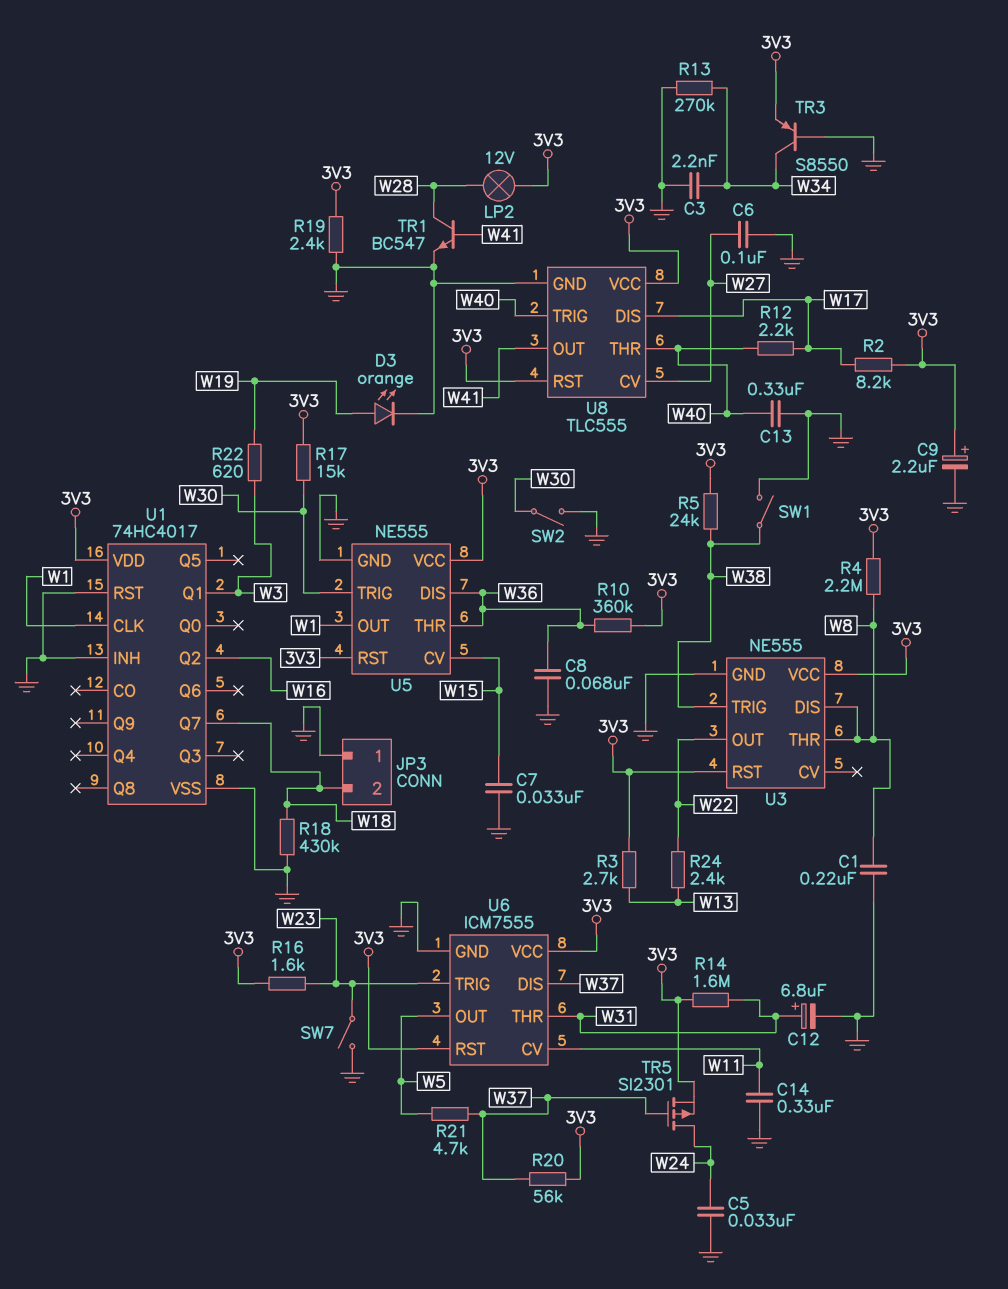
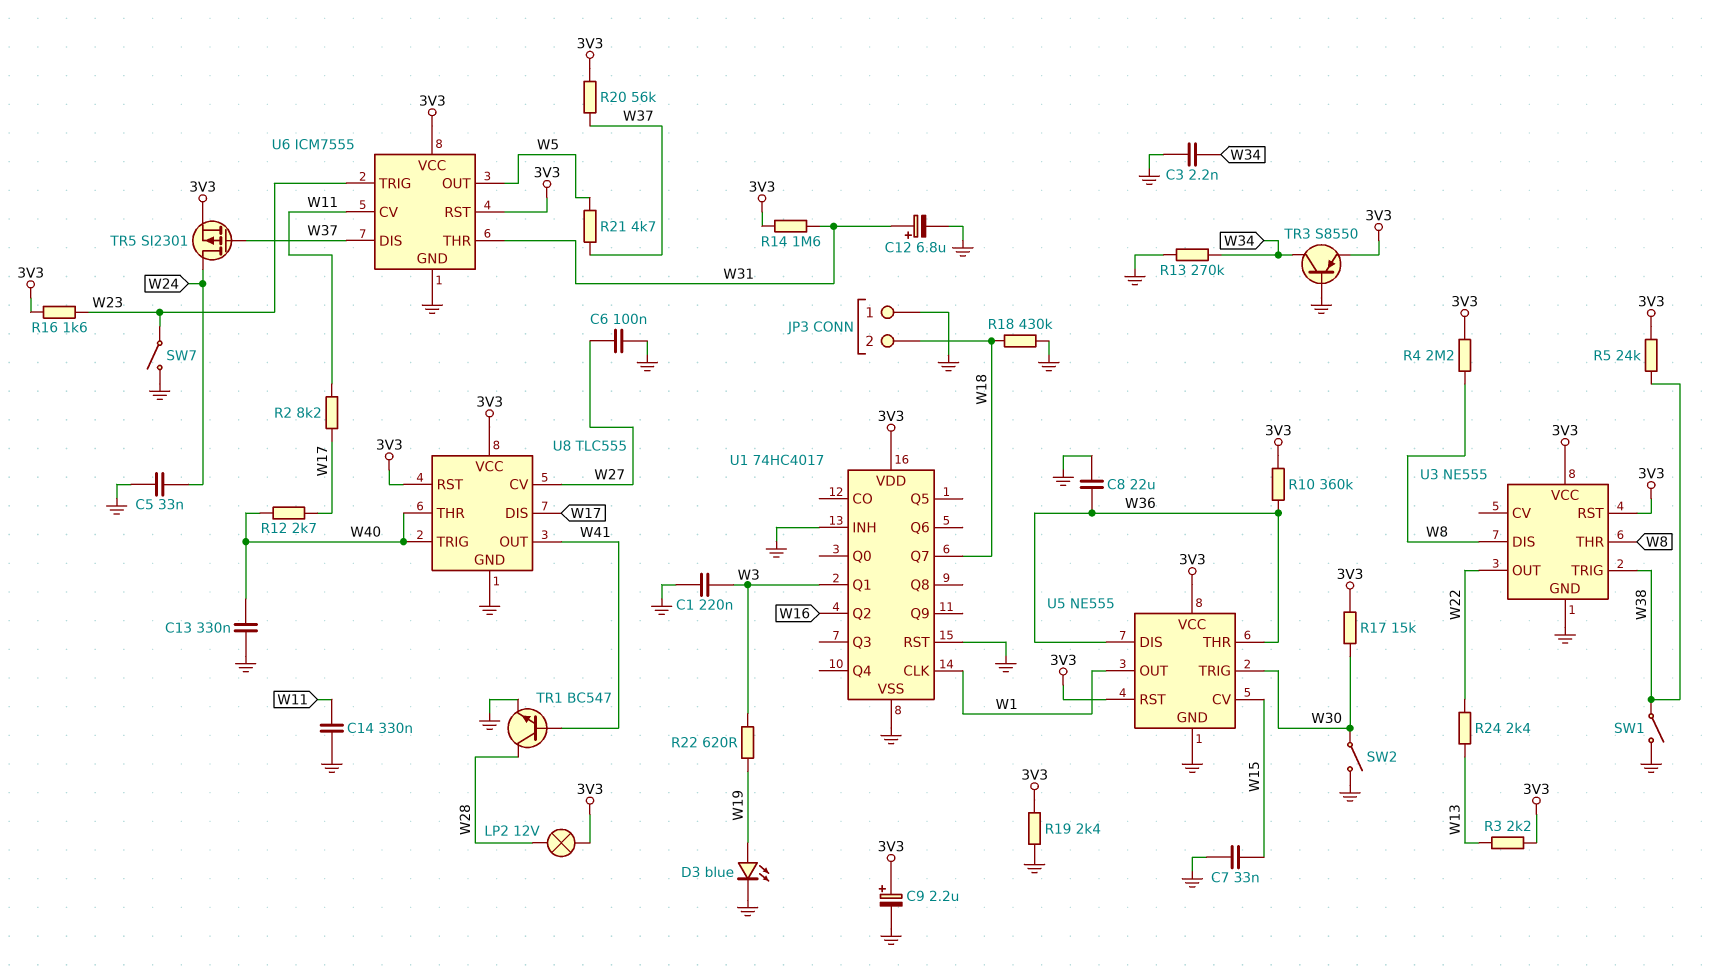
C1: 220nF (GND, W8) -> 220nF (GND, W3)
C8: 68nF (GND, W36) -> 22uF (GND, W36)
D3: LED orange (A W19, K GND) -> LED blue (A W19, K GND)
R2: 8.2k (3V3, W17) -> 8.2k (W11, W17)
R3: 2.7k (3V3, W13) -> 2.2k (3V3, W13)
R12: 2.2k (W17, W40) -> 2.7k (W17, W40)

